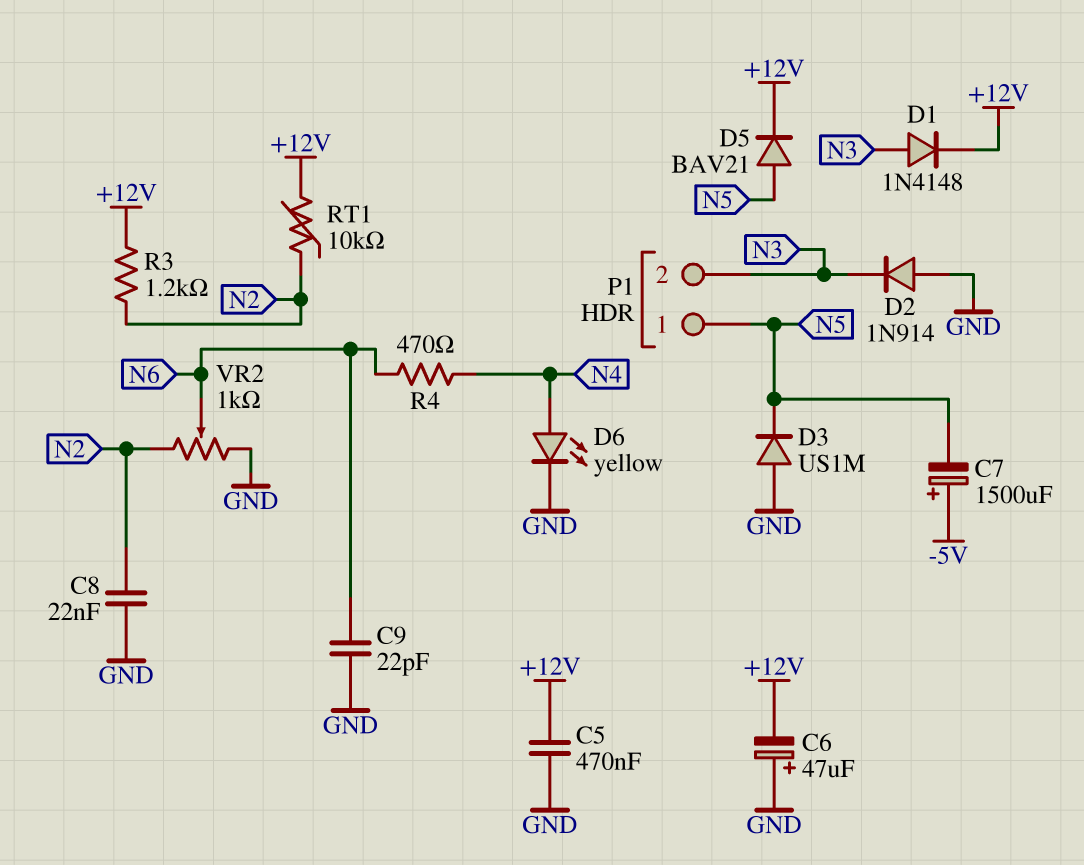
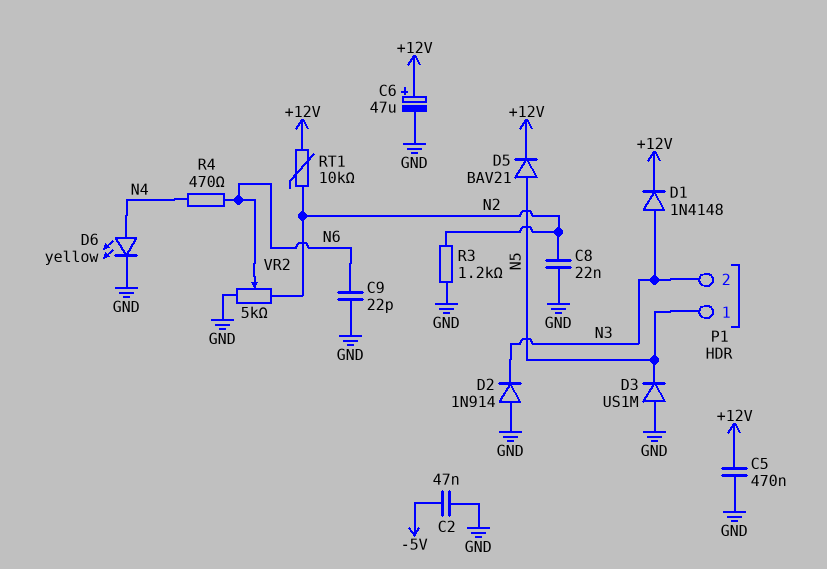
C2: none -> 47nF (-5V, GND)
C6: 47uF (plus GND, minus +12V) -> 47uF (plus +12V, minus GND)
C7: 1500uF (plus -5V, minus N5) -> none
R3: 1.2k (+12V, N2) -> 1.2k (GND, N2)
VR2: 1k (GND, N2, wiper N6) -> 5k (GND, N2, wiper N6)

